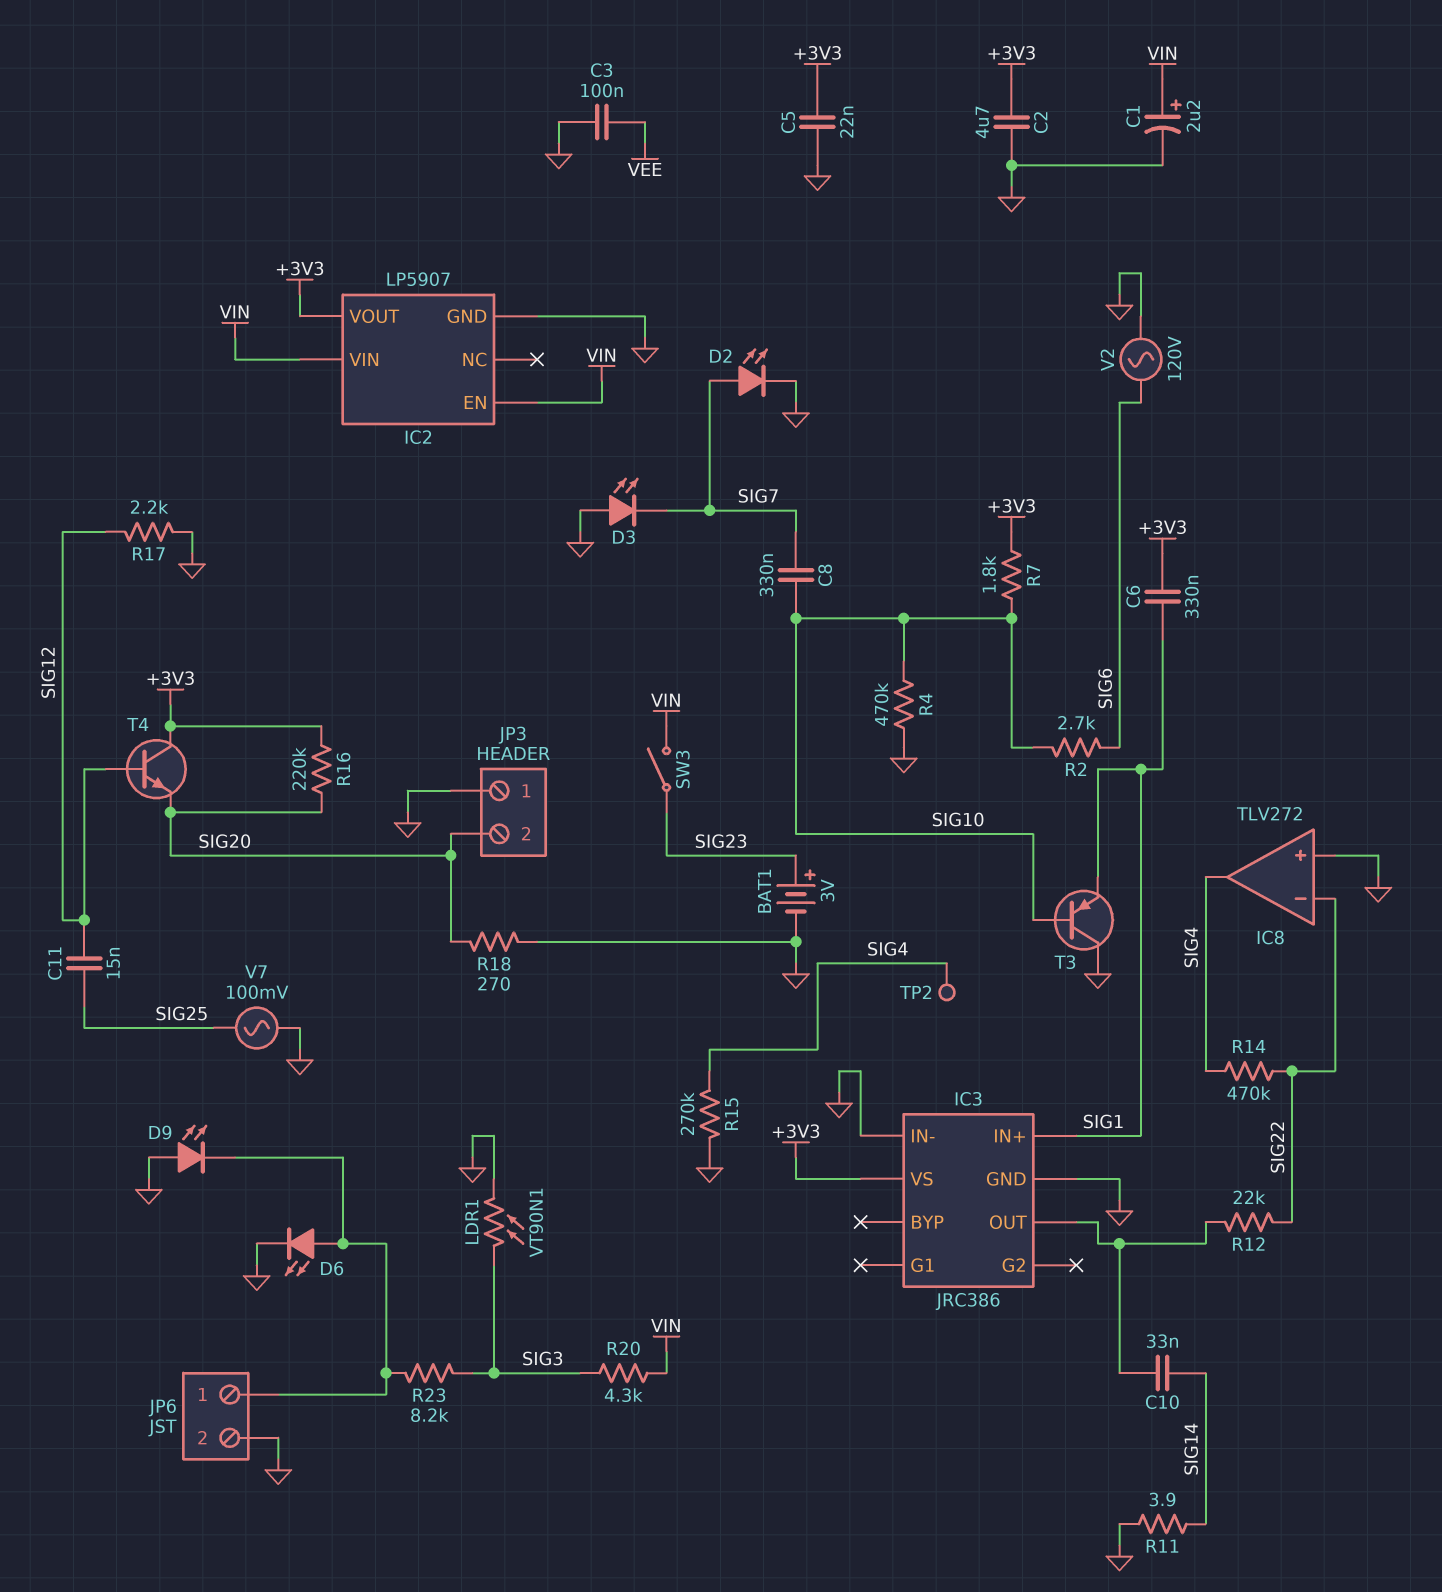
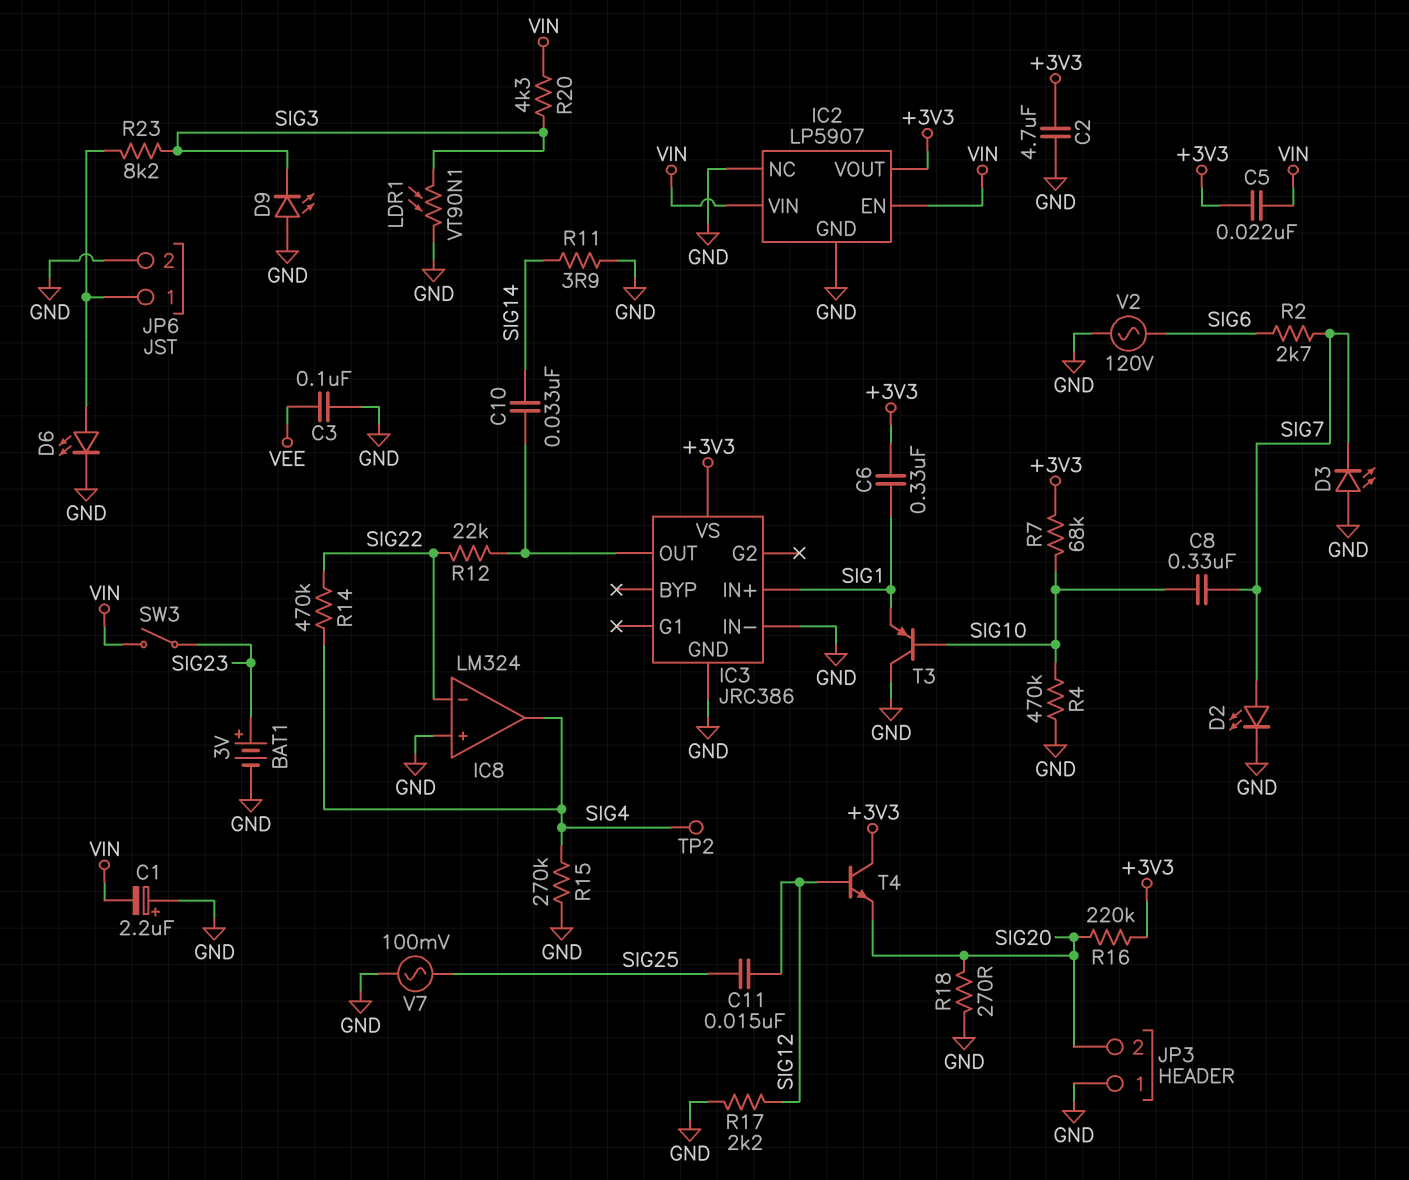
C1: 2.2uF (plus VIN, minus GND) -> 2.2uF (plus GND, minus VIN)
C5: 22nF (+3V3, GND) -> 22nF (+3V3, VIN)
D9: LED (A GND, K JP6/1) -> LED (A GND, K SIG3)
IC2 pin NC: none -> GND
IC8: TLV272 -> LM324
R2: 2.7k (SIG6, SIG10) -> 2.7k (SIG6, SIG7)
R7: 1.8k (+3V3, SIG10) -> 68k (+3V3, SIG10)

